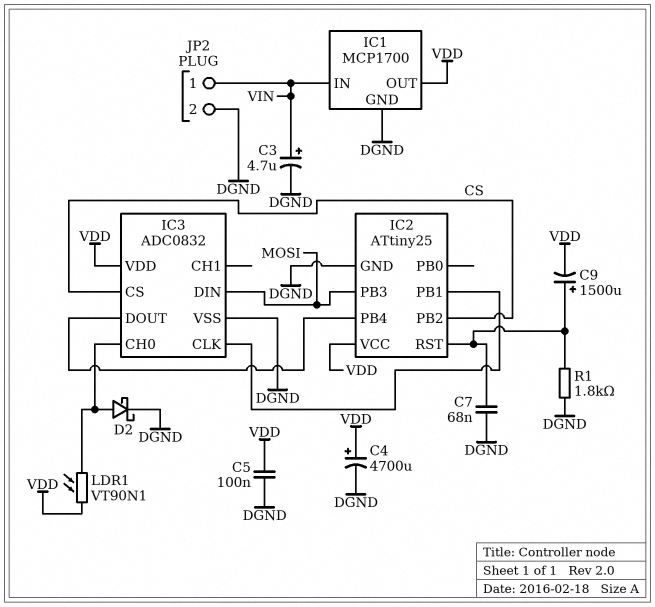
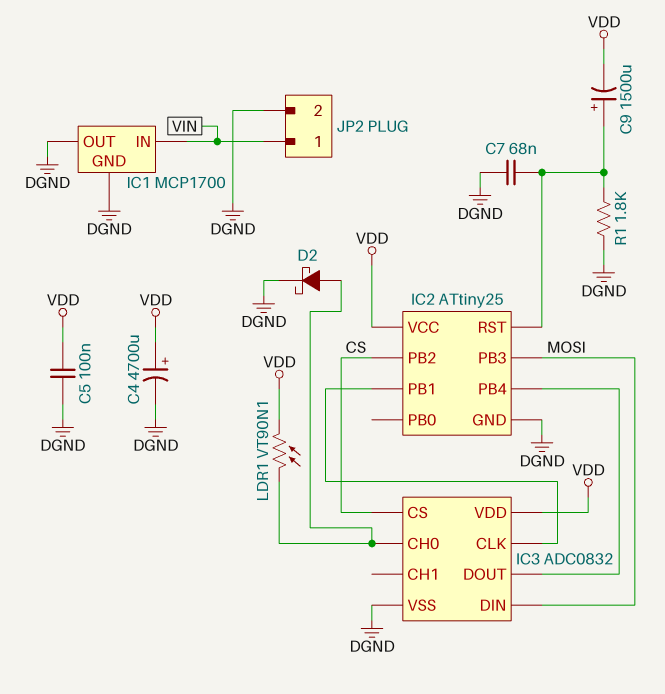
C3: 4.7uF (plus VIN, minus DGND) -> none
IC1 pin OUT: VDD -> DGND

